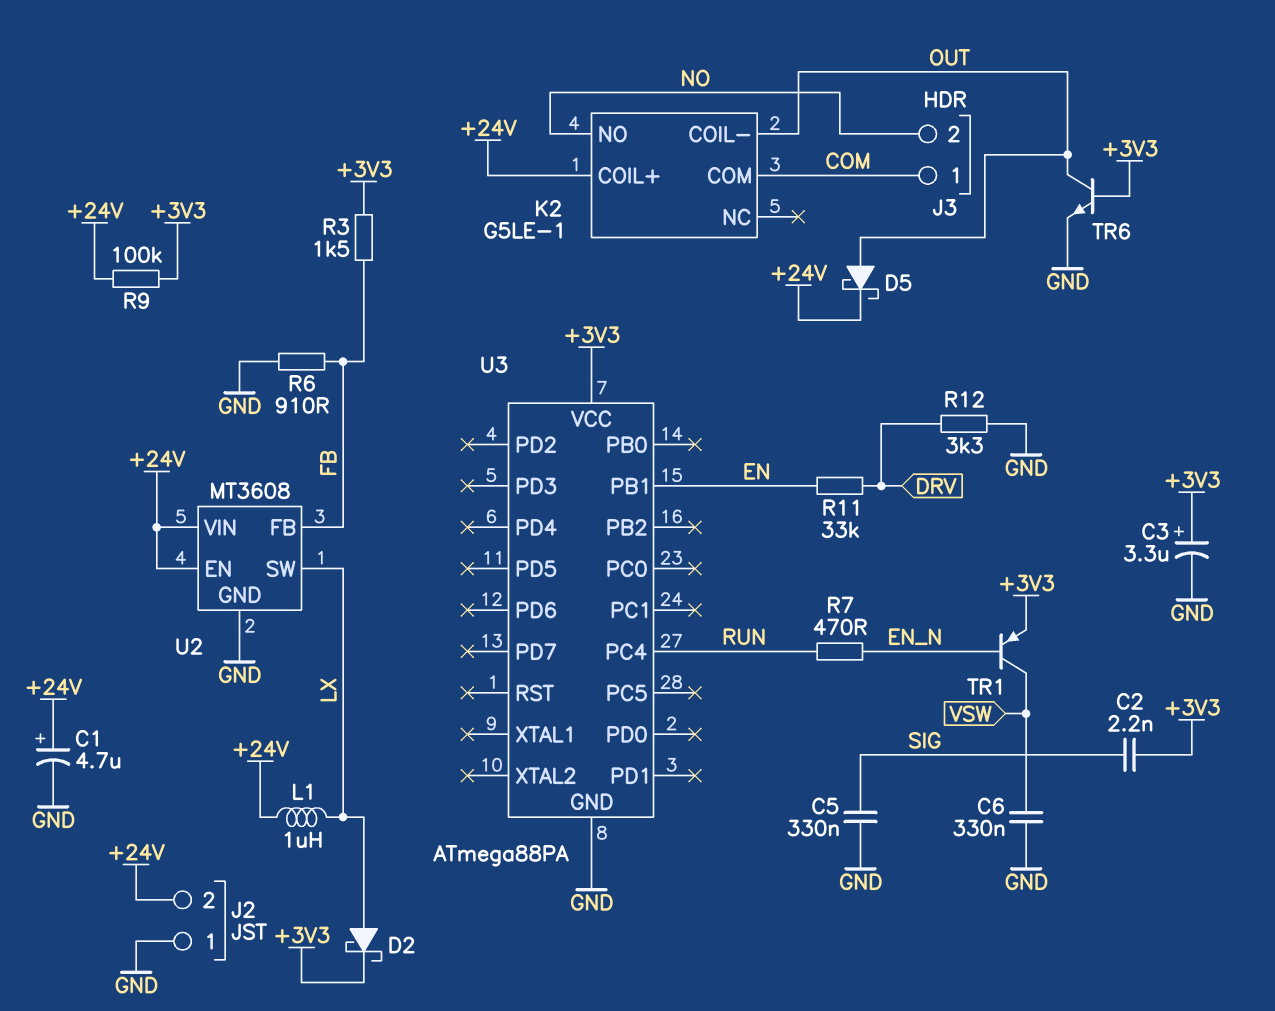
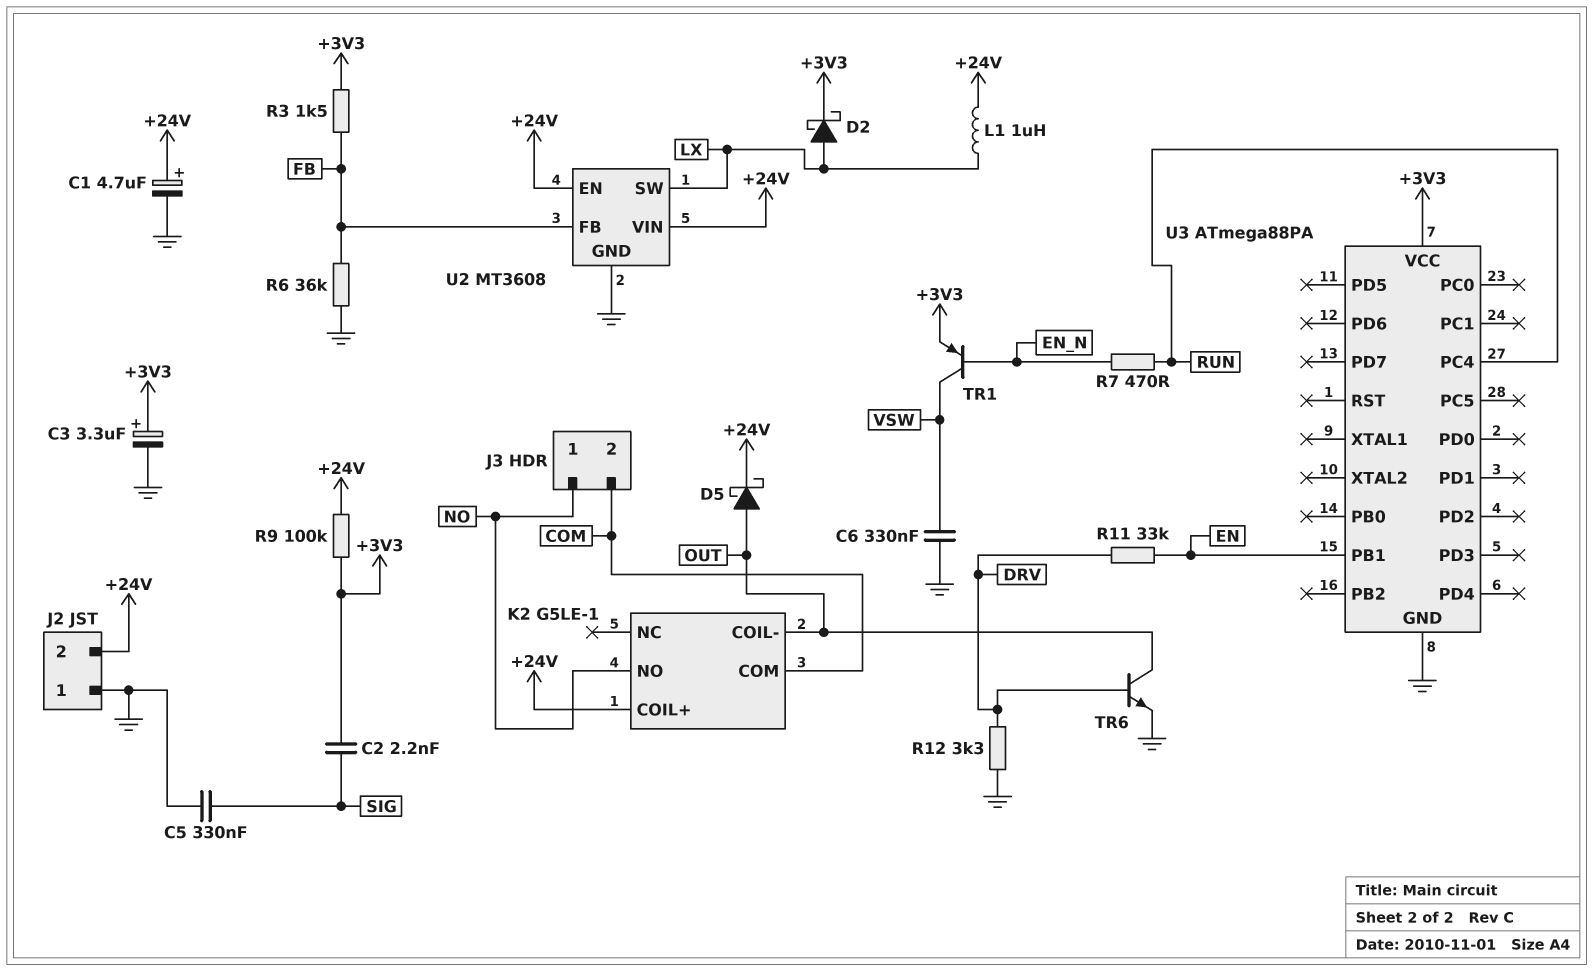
J3 pin 1: COM -> NO
J3 pin 2: NO -> COM
R6: 910 (FB, GND) -> 36k (FB, GND)
TR6: NPN (B +3V3, C OUT, E GND) -> NPN (B DRV, C OUT, E GND)

